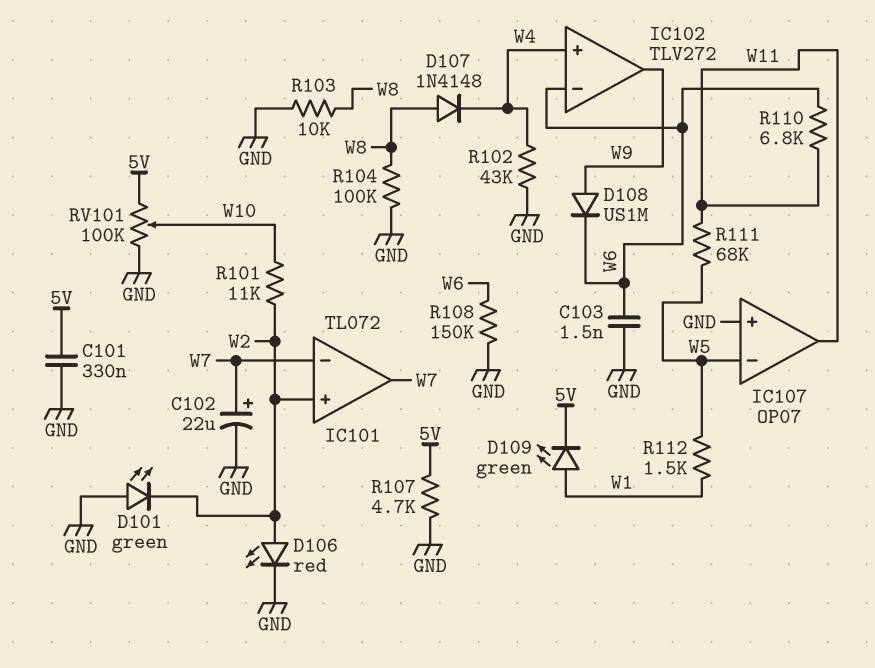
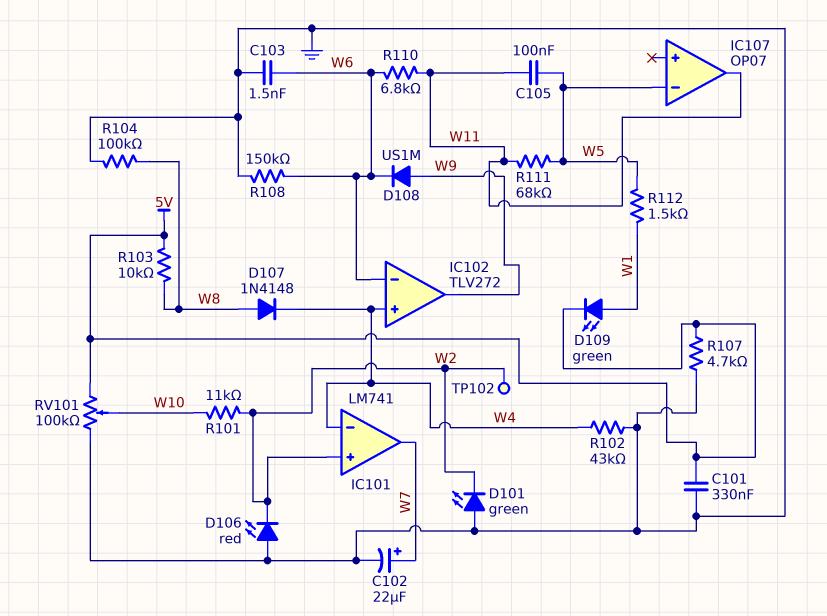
C105: none -> 100nF (W5, W11)
D106: LED red (A W2, K GND) -> LED red (A GND, K W2)
IC101: TL072 -> LM741
IC101 pin in-: W7 -> W4
IC107 pin in+: GND -> none
R103: 10k (GND, W8) -> 10k (5V, W8)
TP102: none -> test point (W2)

